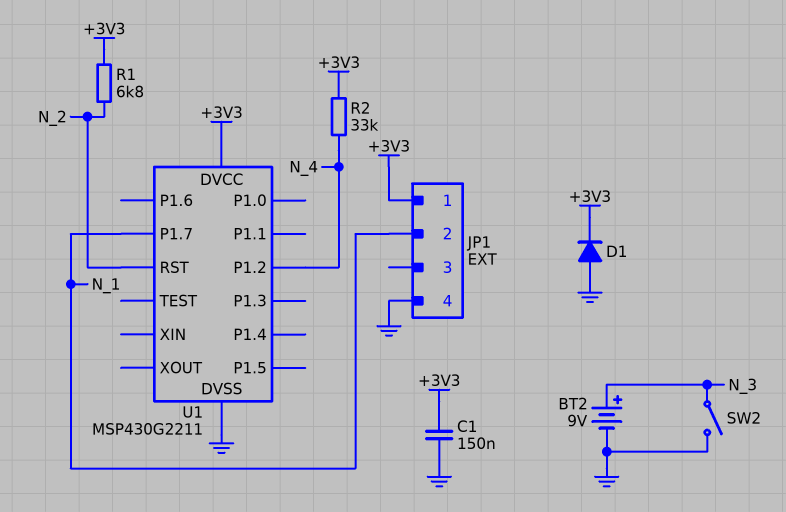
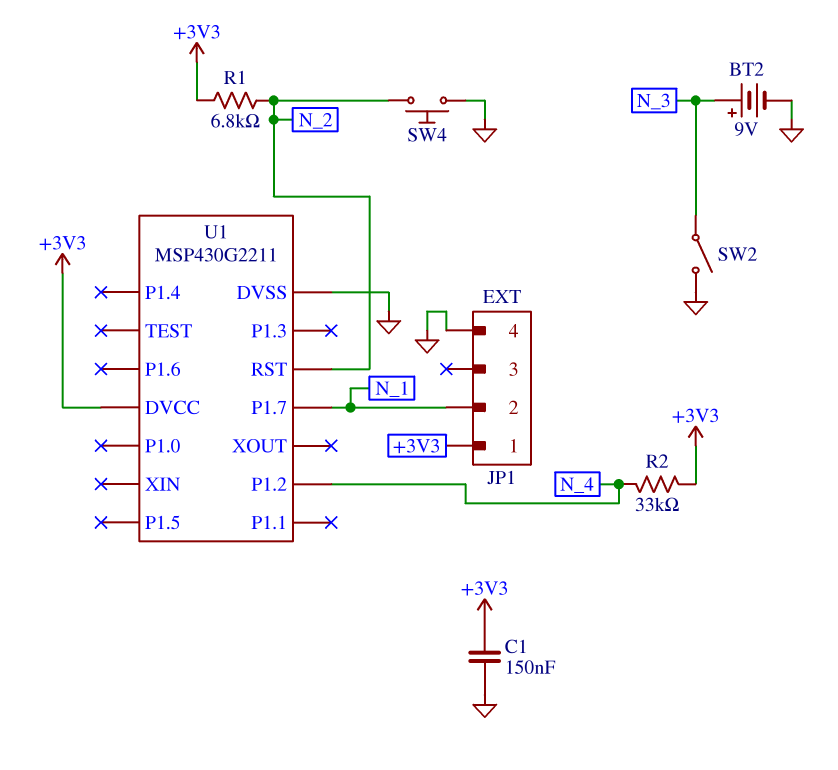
D1: diode (A GND, K +3V3) -> none
SW4: none -> button (GND, N_2)

